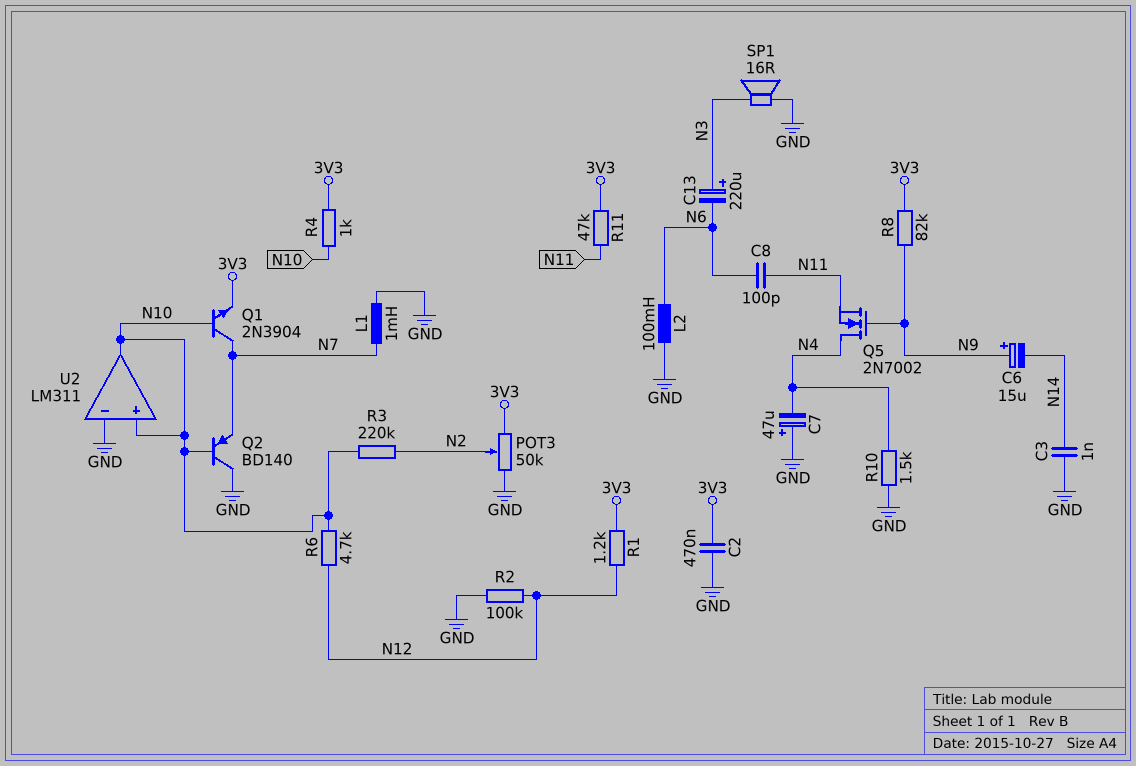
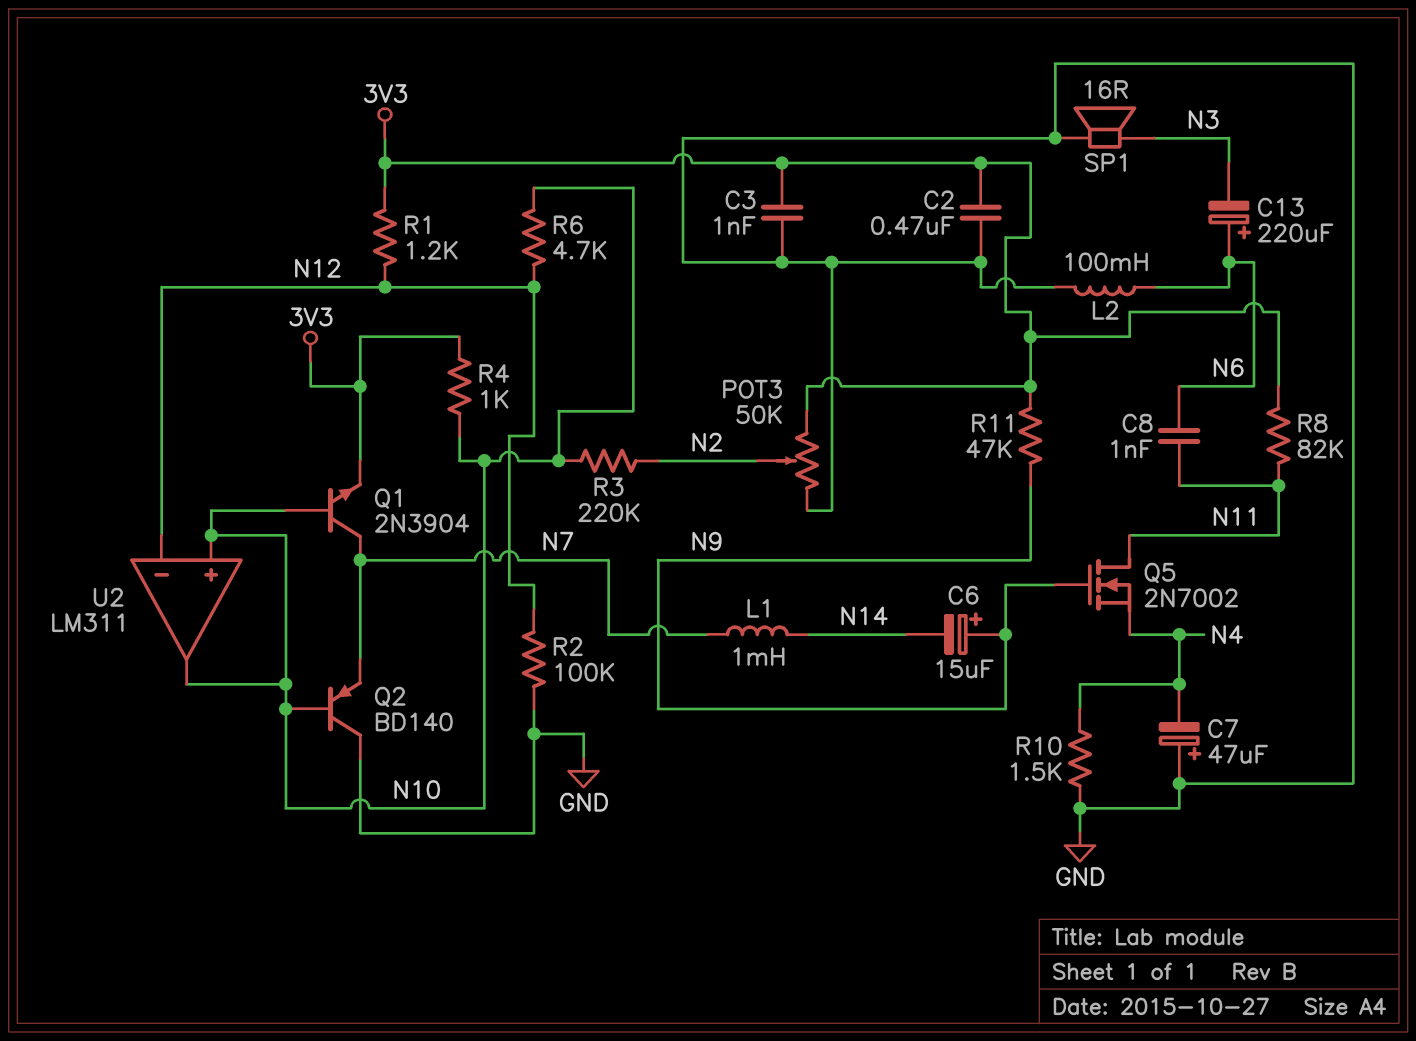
C3: 1nF (GND, N14) -> 1nF (3V3, GND)
C8: 100pF (N6, N11) -> 1nF (N6, N11)
C13: 220uF (plus N3, minus N6) -> 220uF (plus N6, minus N3)
L1: 1mH (GND, N7) -> 1mH (N7, N14)
Q5: NMOS 2N7002 (G N9, D N4, S N11) -> NMOS 2N7002 (G N9, D N11, S N4)
R8: 82k (3V3, N9) -> 82k (3V3, N11)
R11: 47k (3V3, N11) -> 47k (3V3, N9)
U2 pin in-: GND -> N12

